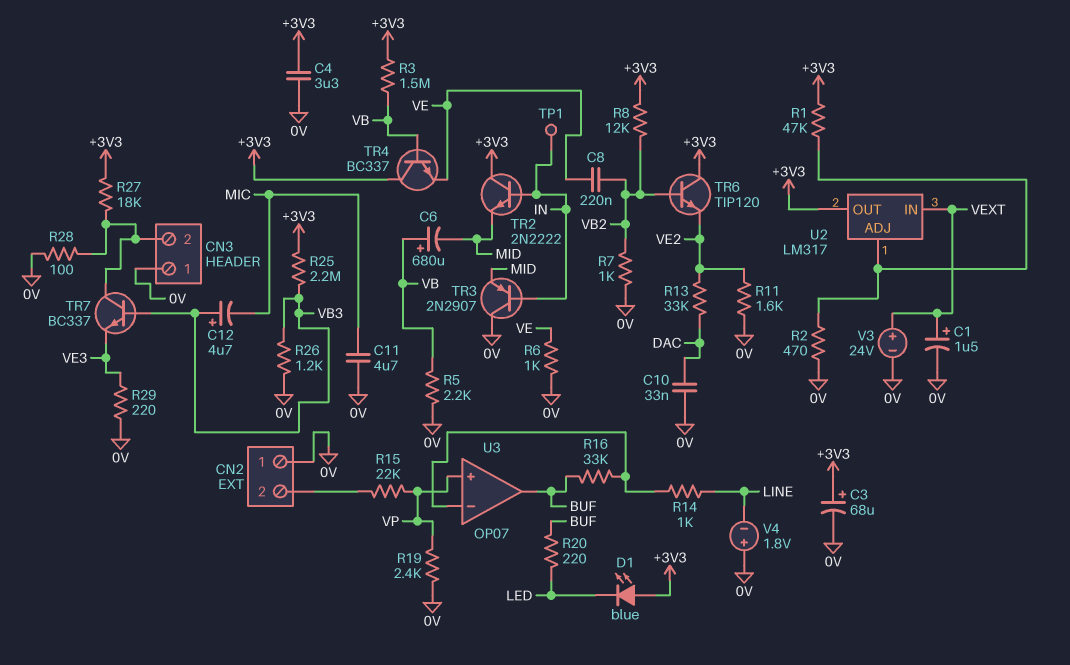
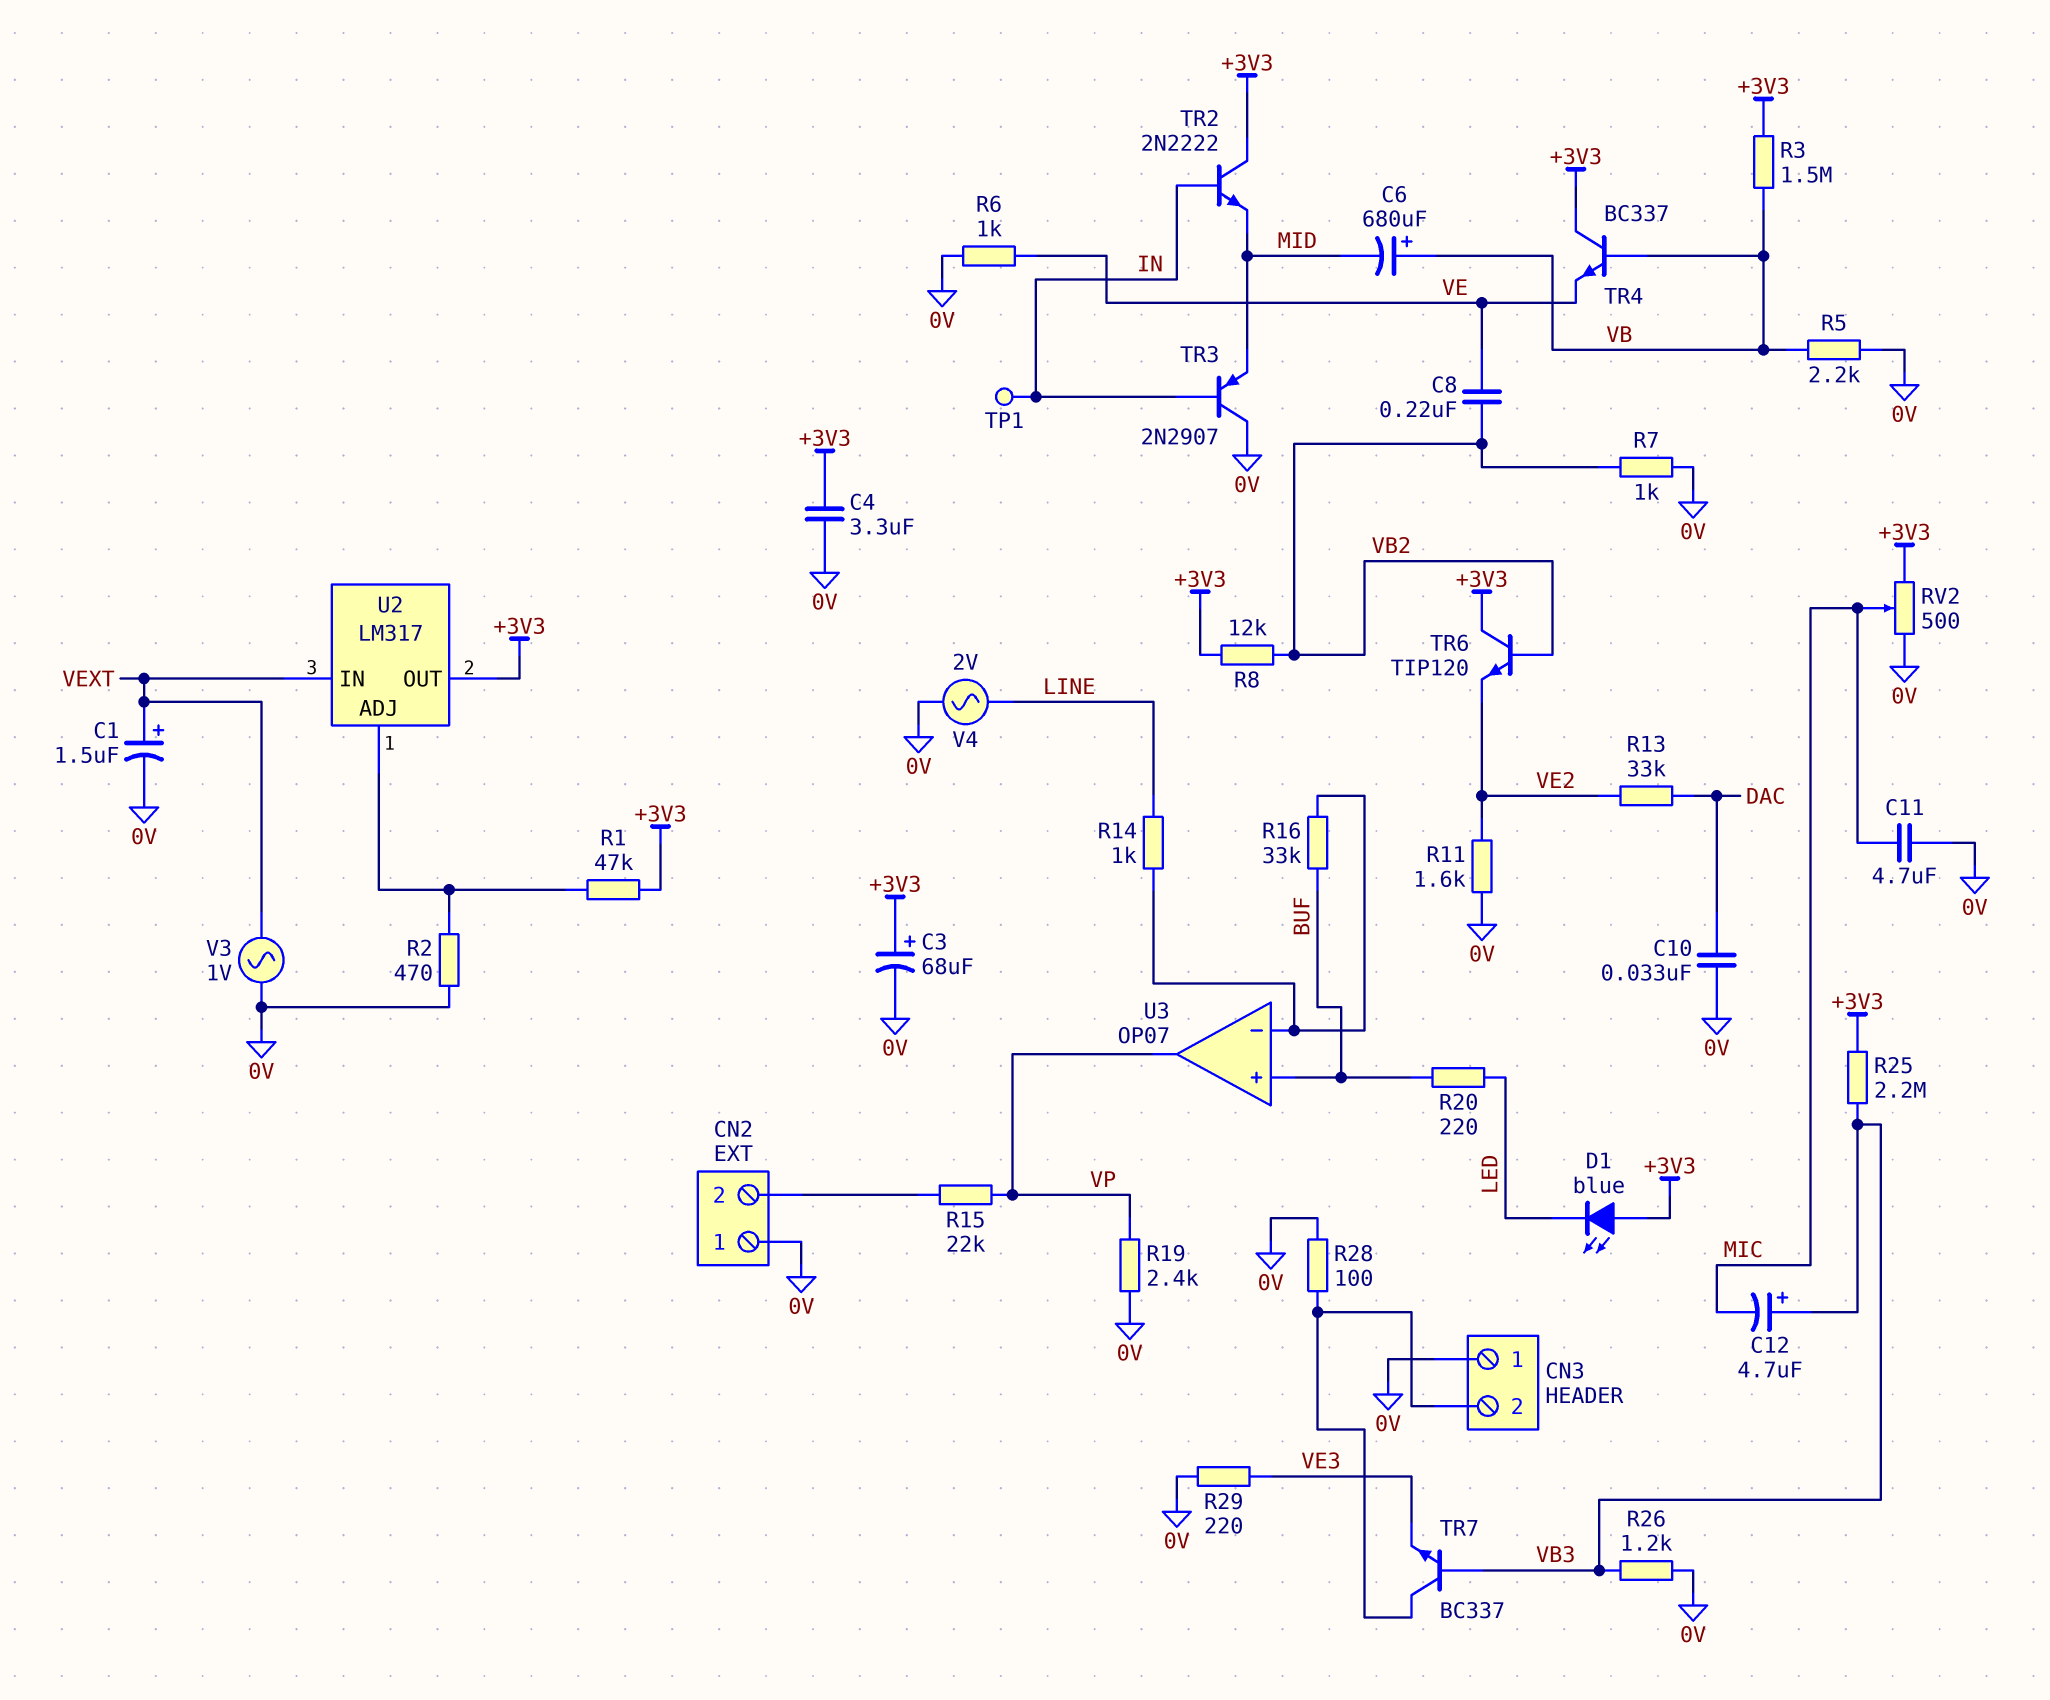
R27: 18k (+3V3, CN3/2) -> none
RV2: none -> 500 (+3V3, 0V, wiper MIC)
U3 pin in+: VP -> BUF
U3 pin out: BUF -> VP
V3: 24V (plus VEXT, minus 0V) -> AC 1V (0V, VEXT)
V4: 1.8V (plus 0V, minus LINE) -> AC 2V (0V, LINE)

